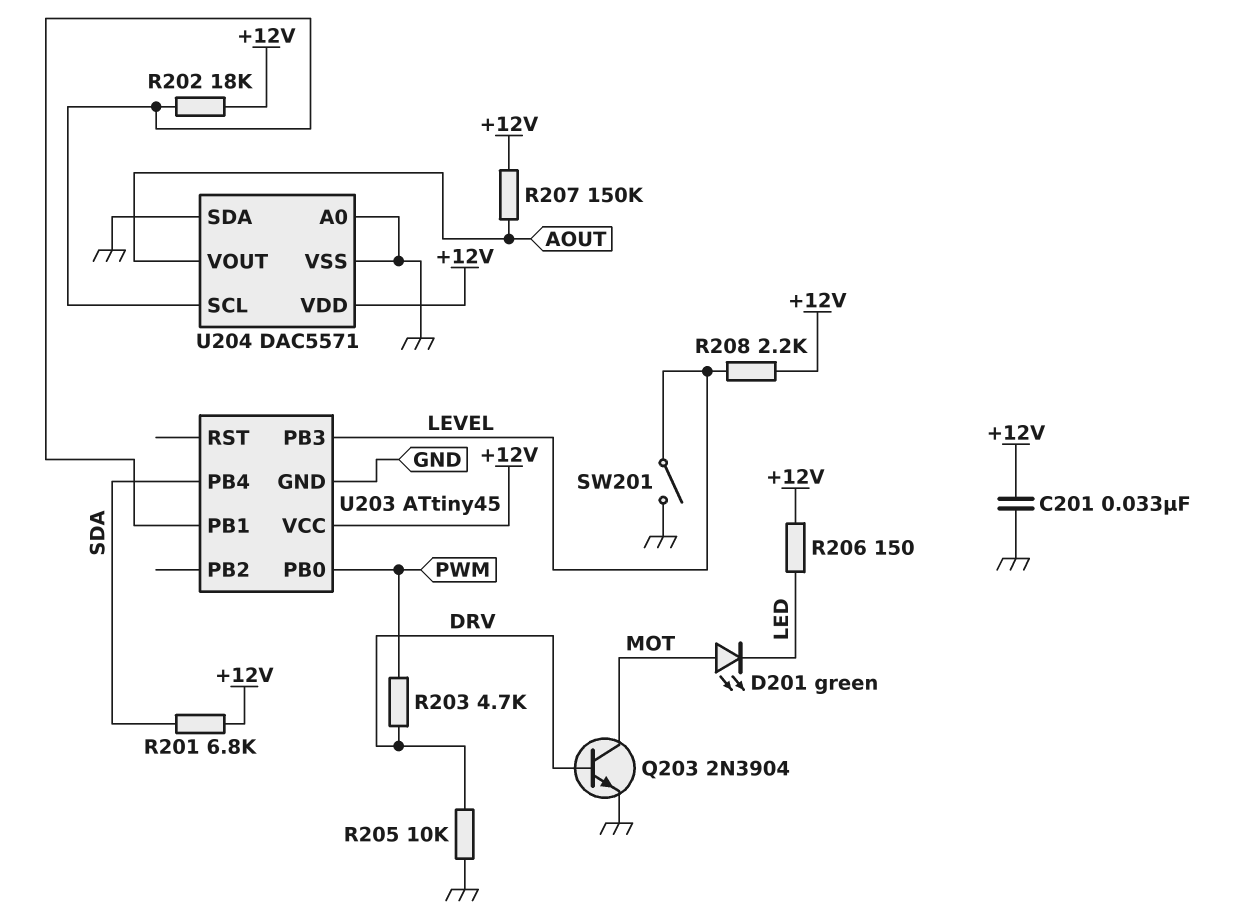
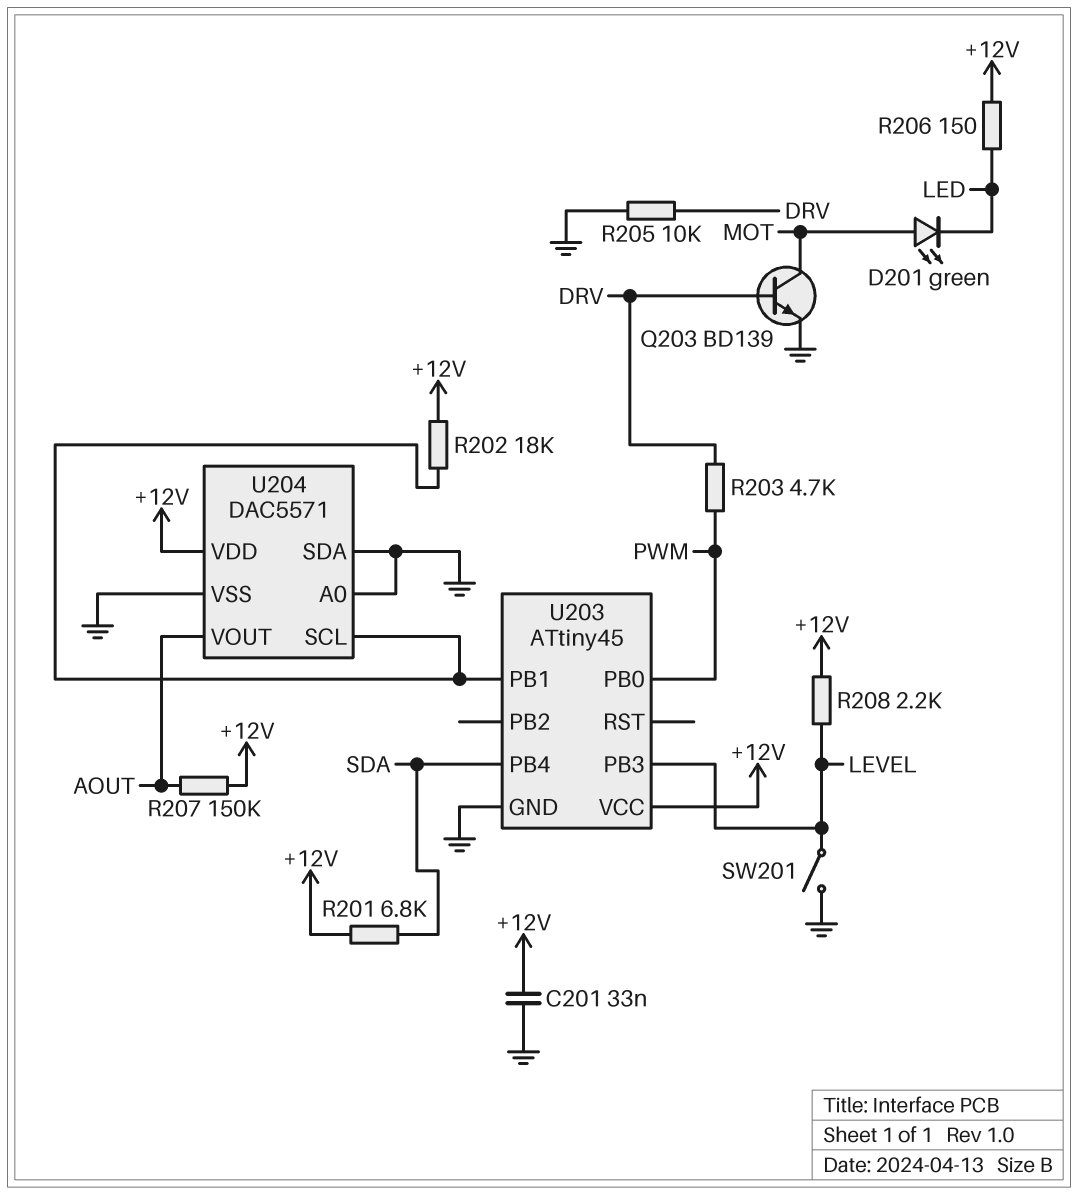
Q203: NPN 2N3904 (B DRV, C MOT, E GND) -> NPN BD139 (B DRV, C MOT, E GND)

